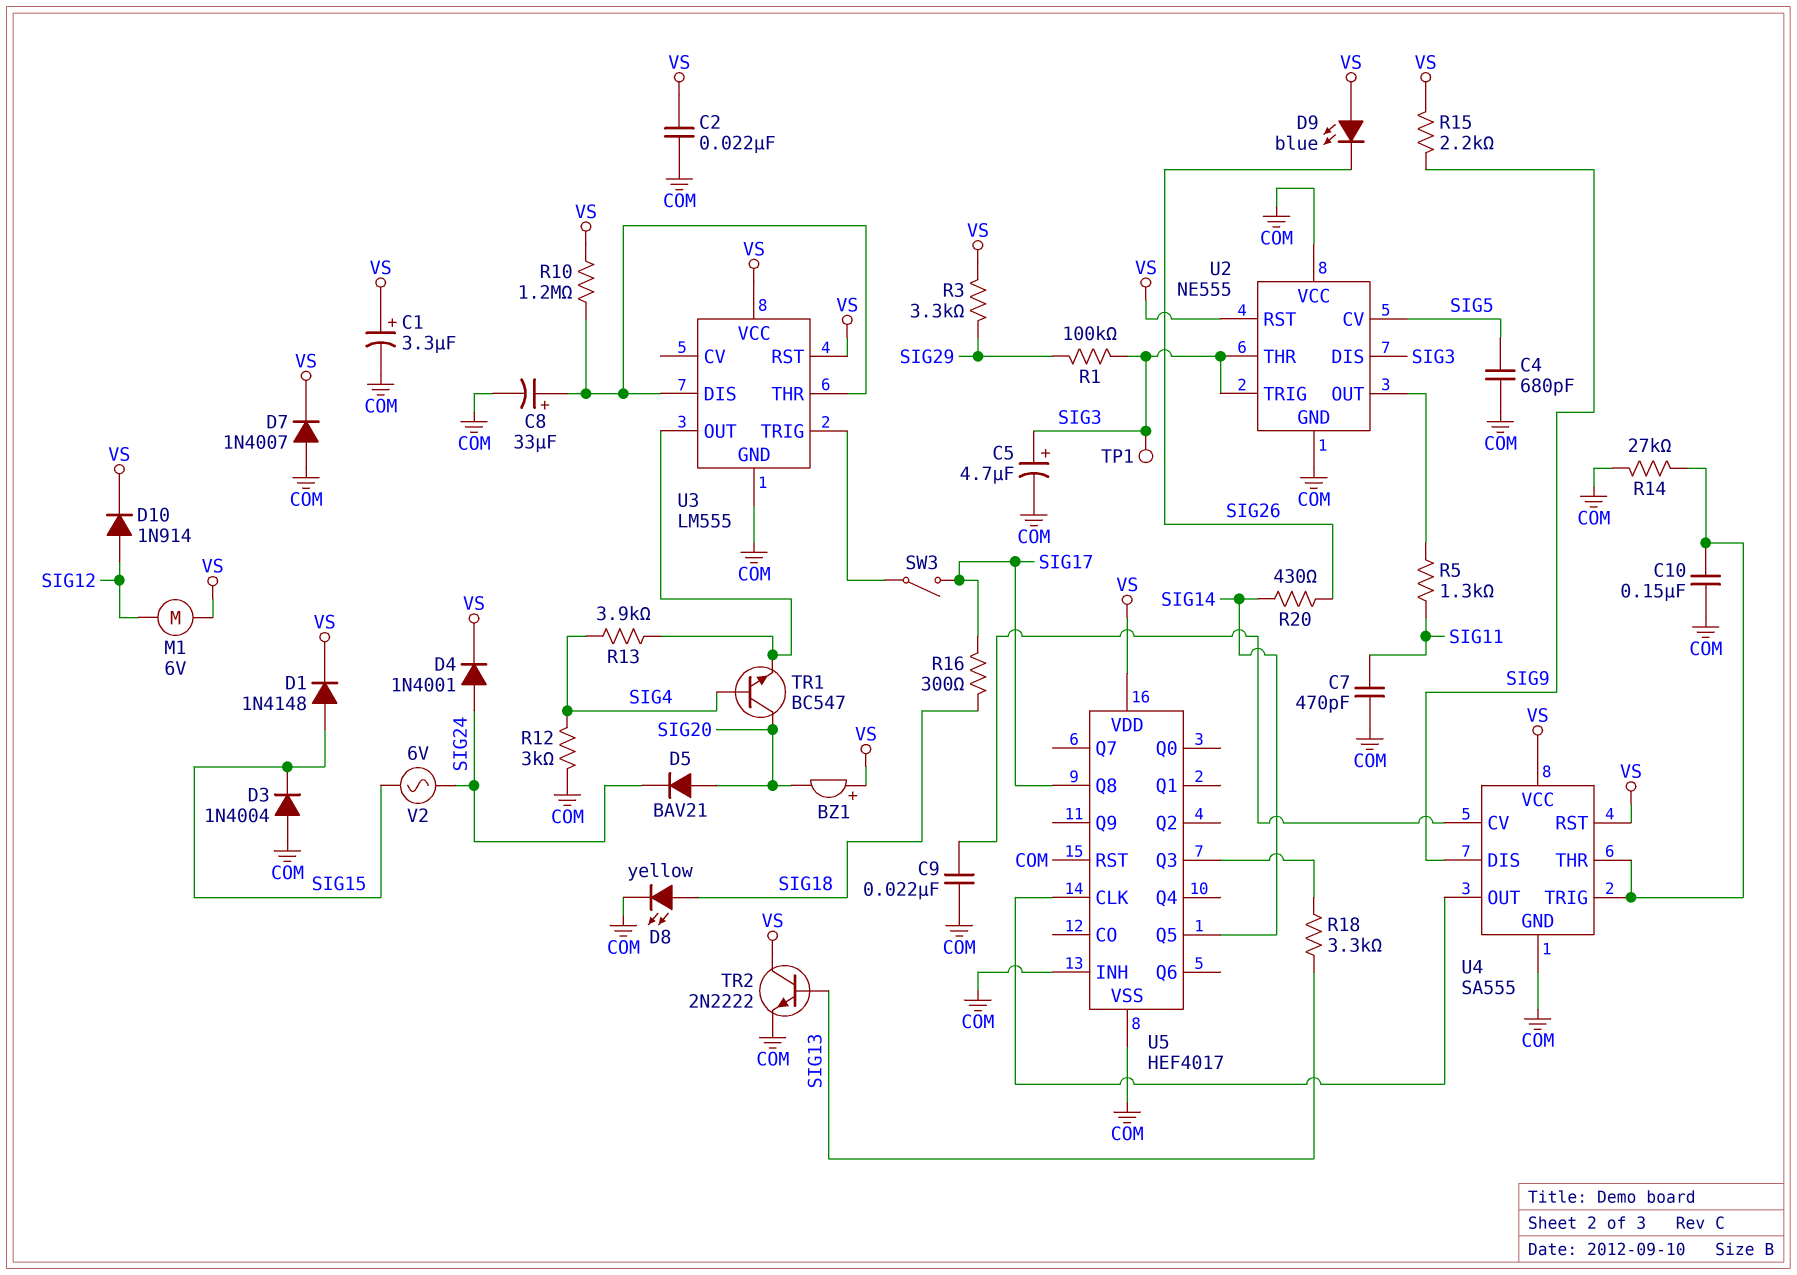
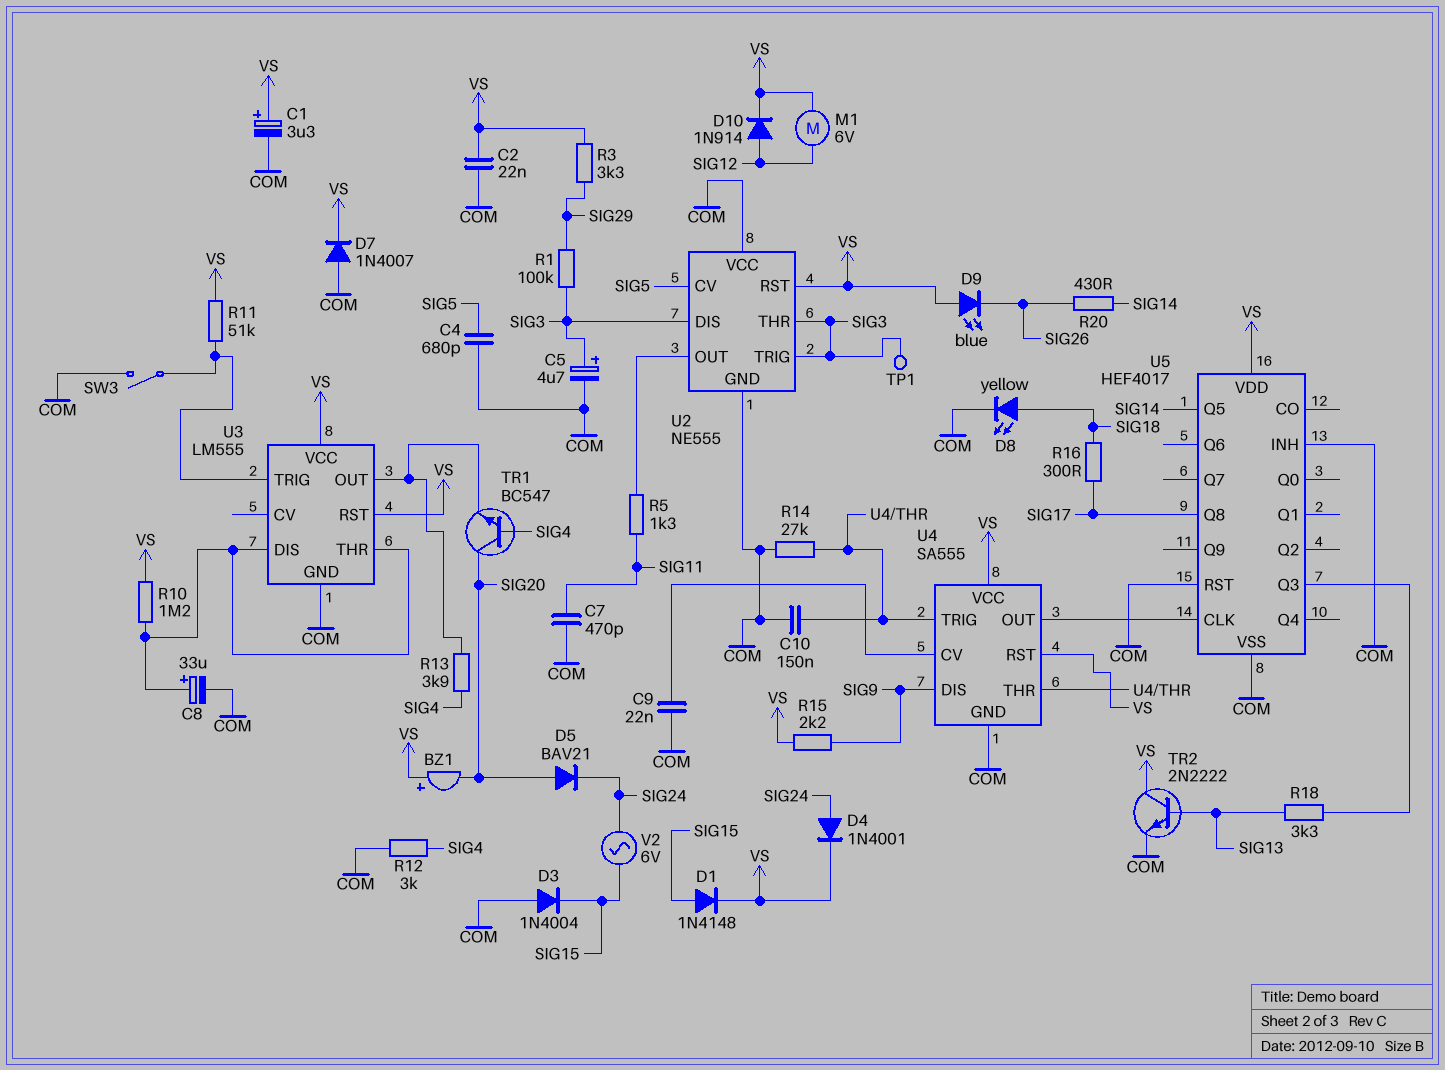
R11: none -> 51k (U3/TRIG, VS)
SW3: switch (SIG17, U3/TRIG) -> switch (COM, U3/TRIG)

